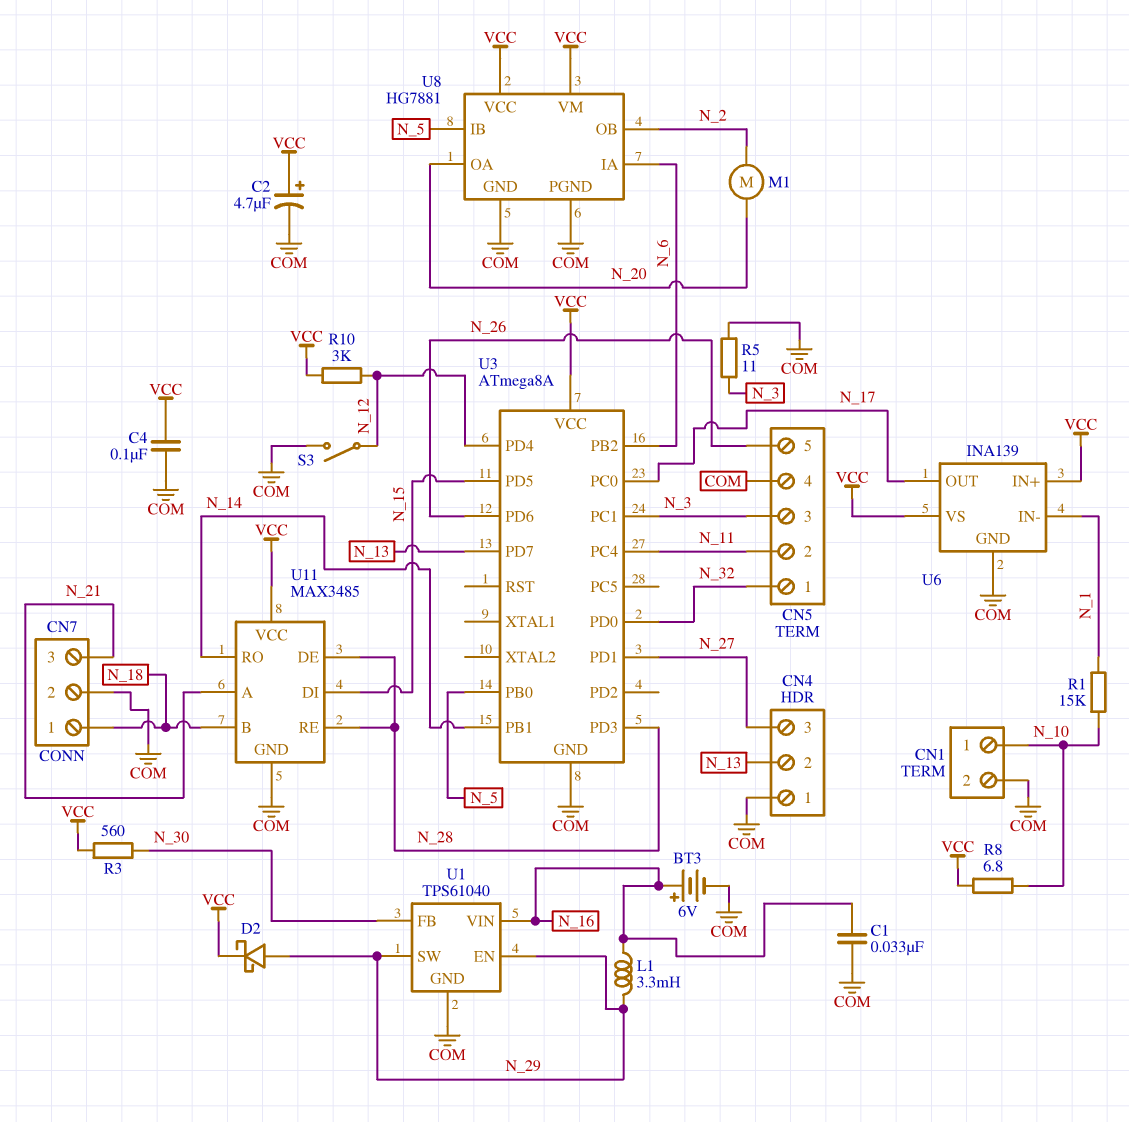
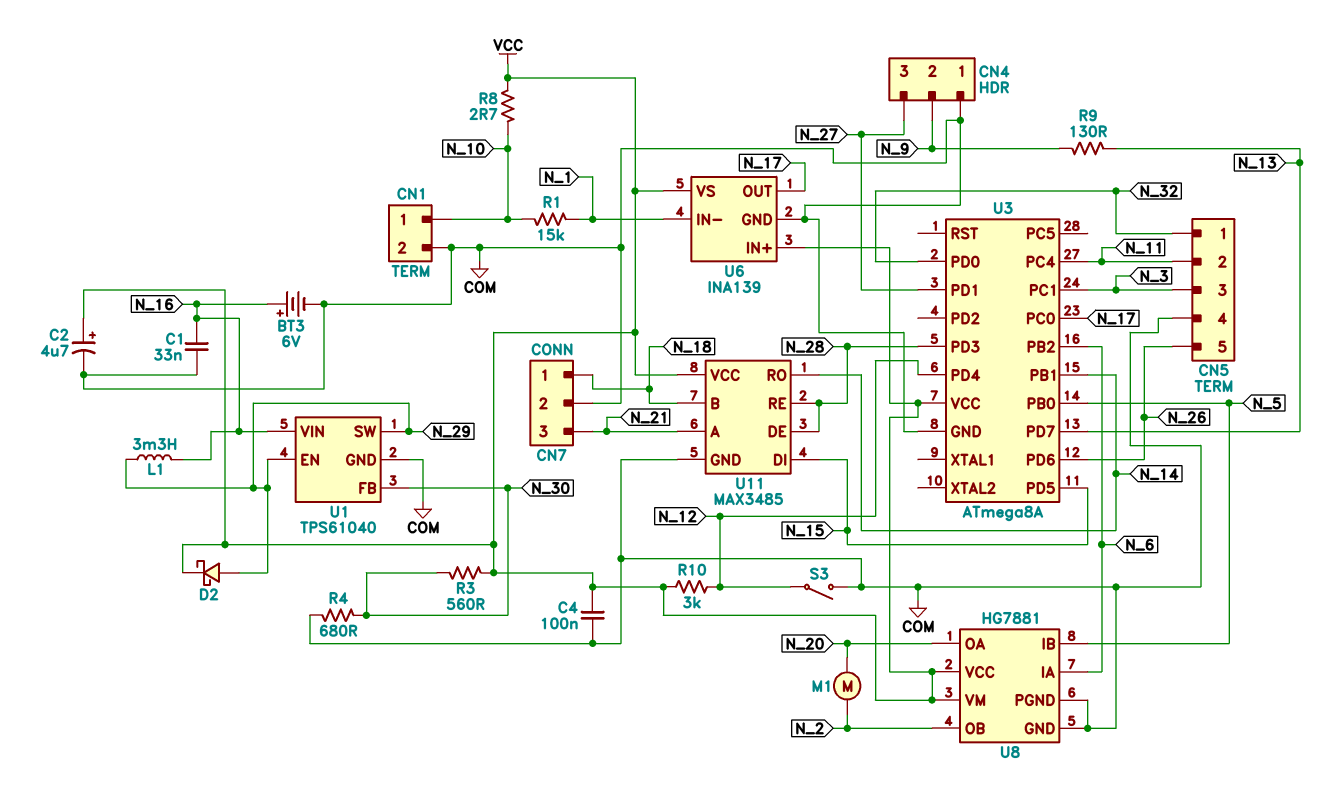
CN4 pin 2: N_13 -> N_9
R4: none -> 680 (COM, N_30)
R5: 11 (COM, N_3) -> none
R8: 6.8 (N_10, VCC) -> 2.7 (N_10, VCC)
R9: none -> 130 (N_9, N_13)

